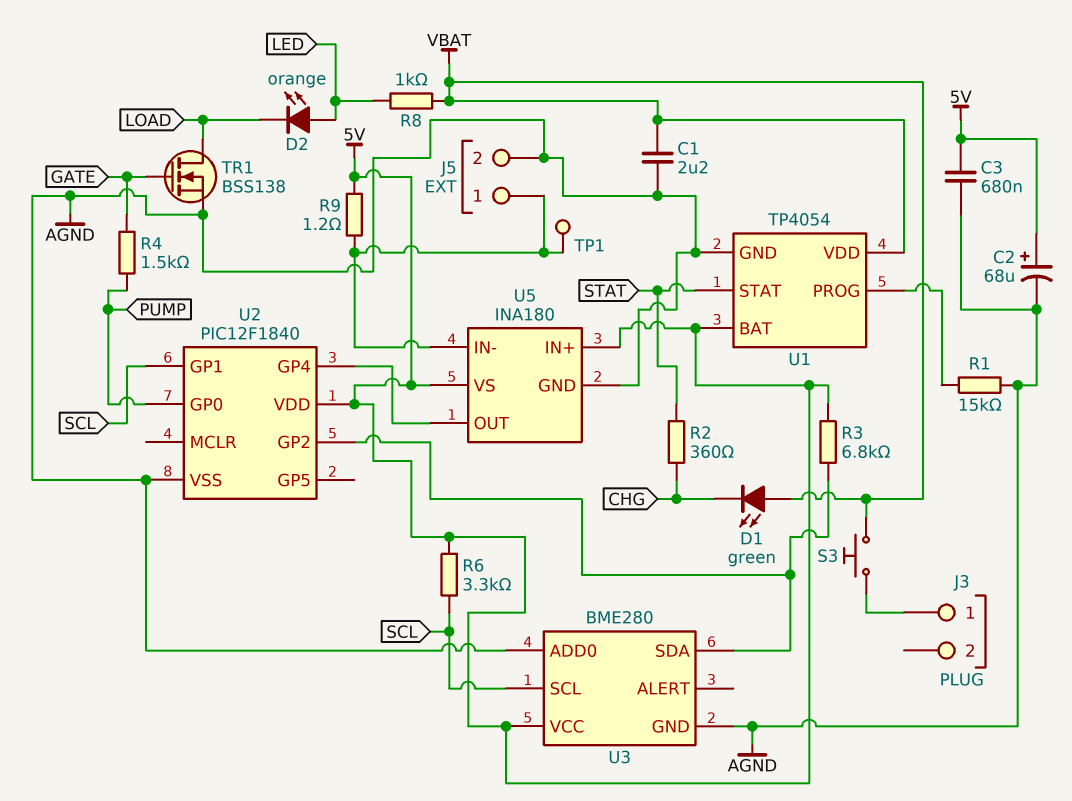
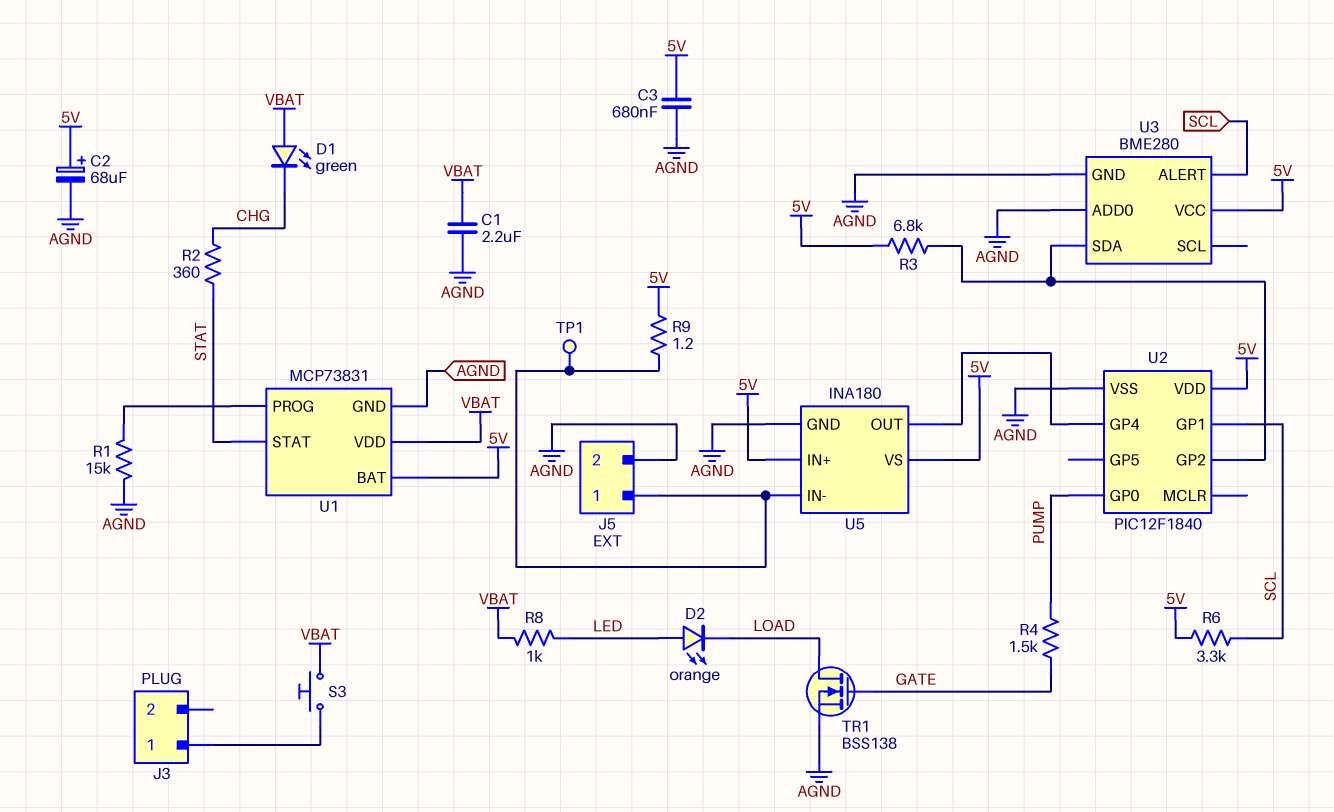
U1: TP4054 -> MCP73831
U3 pin ALERT: none -> SCL
U3 pin SCL: SCL -> none

